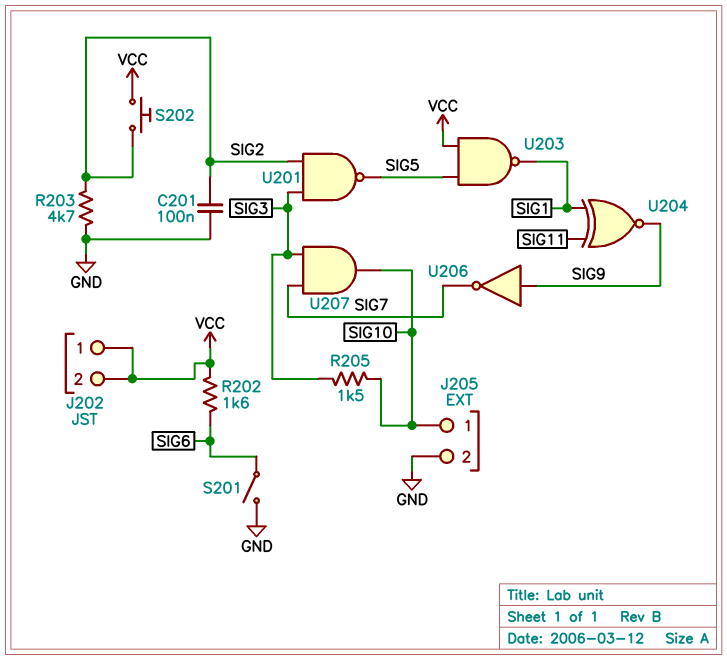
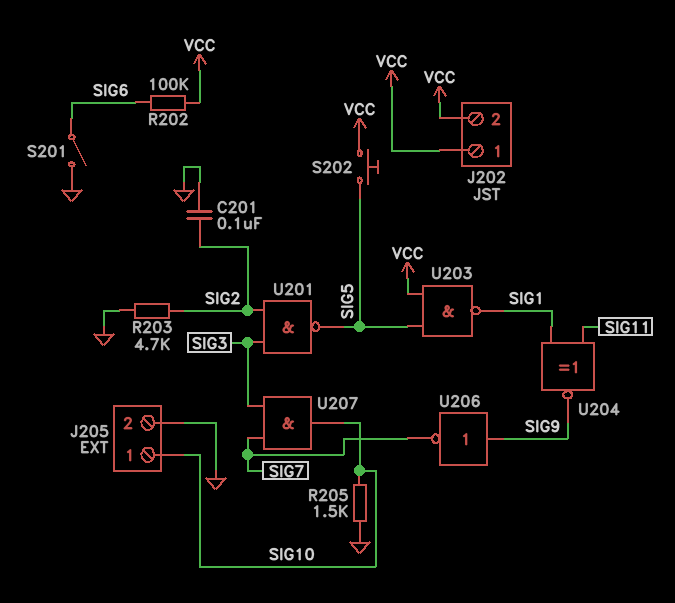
R202: 1.6k (SIG6, VCC) -> 100k (SIG6, VCC)
R205: 1.5k (SIG3, SIG10) -> 1.5k (GND, SIG10)
S202: button (SIG2, VCC) -> button (SIG5, VCC)

